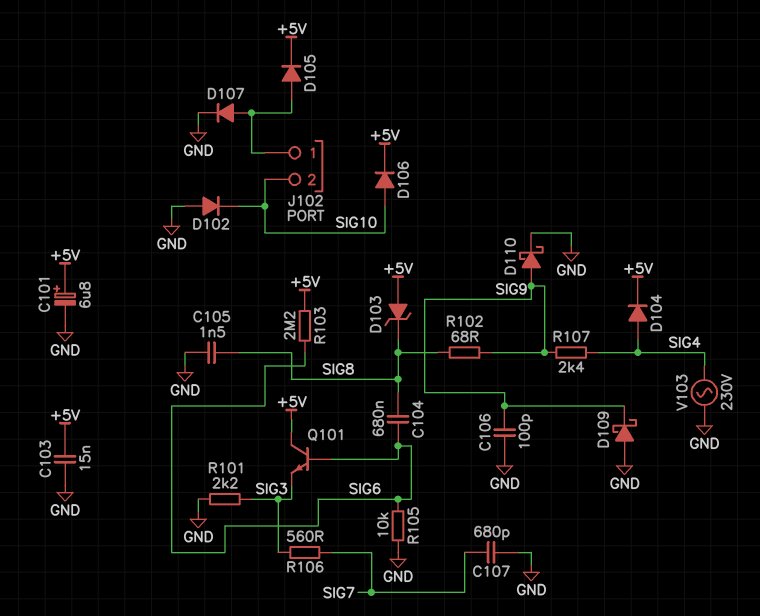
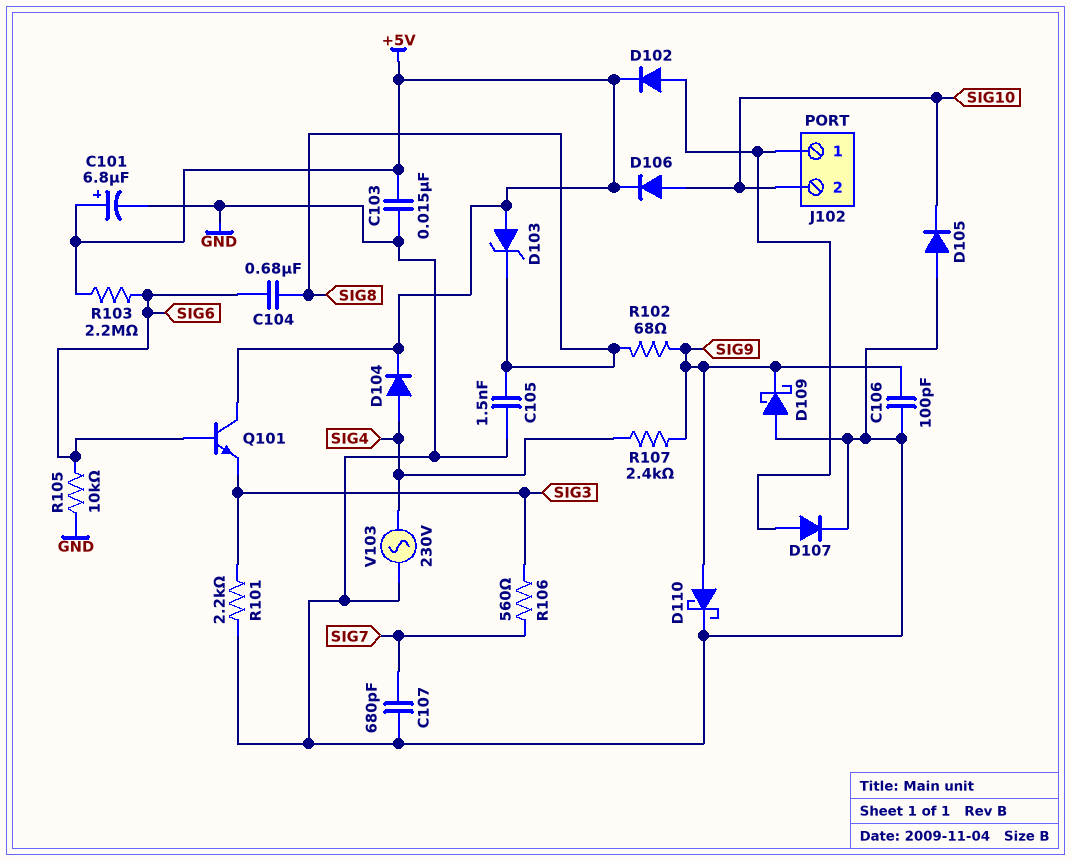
D102: diode (A GND, K SIG10) -> diode (A J102/1, K +5V)
D105: diode (A J102/1, K +5V) -> diode (A GND, K SIG10)

